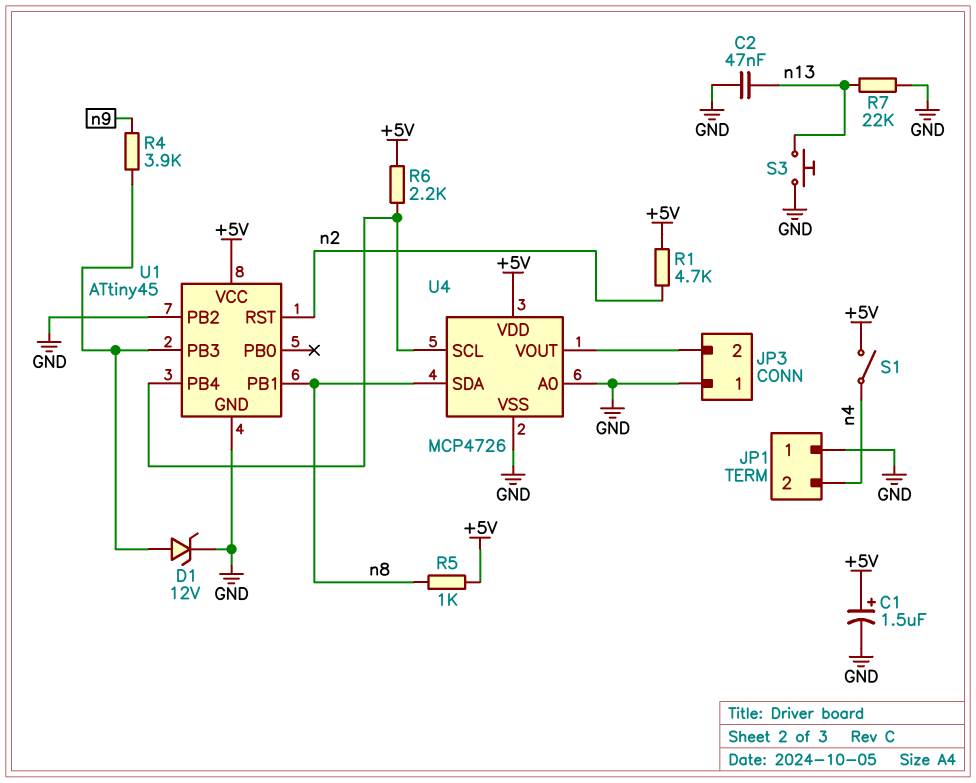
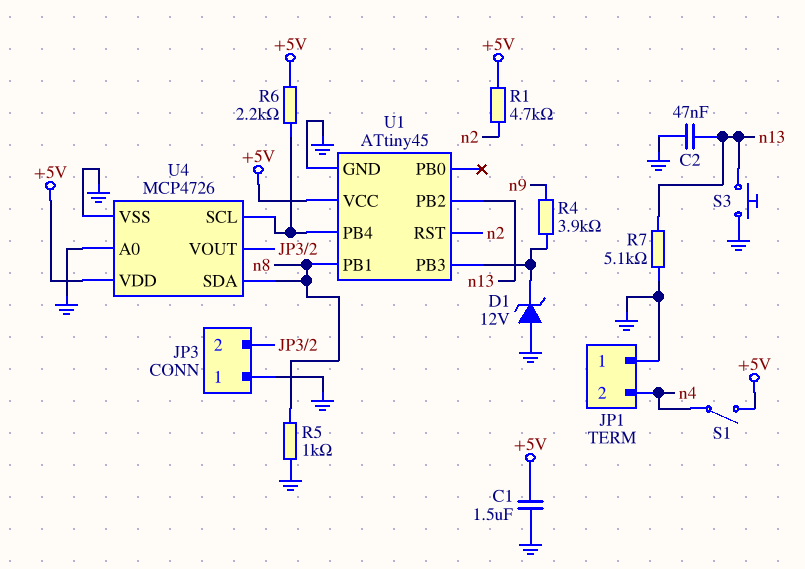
C1: 1.5uF (plus +5V, minus GND) -> 1.5uF (+5V, GND)
D1: zener 12V (A U1/PB3, K GND) -> zener 12V (A GND, K U1/PB3)
R5: 1k (+5V, n8) -> 1k (GND, n8)
R7: 22k (GND, n13) -> 5.1k (GND, n13)
U1 pin PB2: GND -> n13

